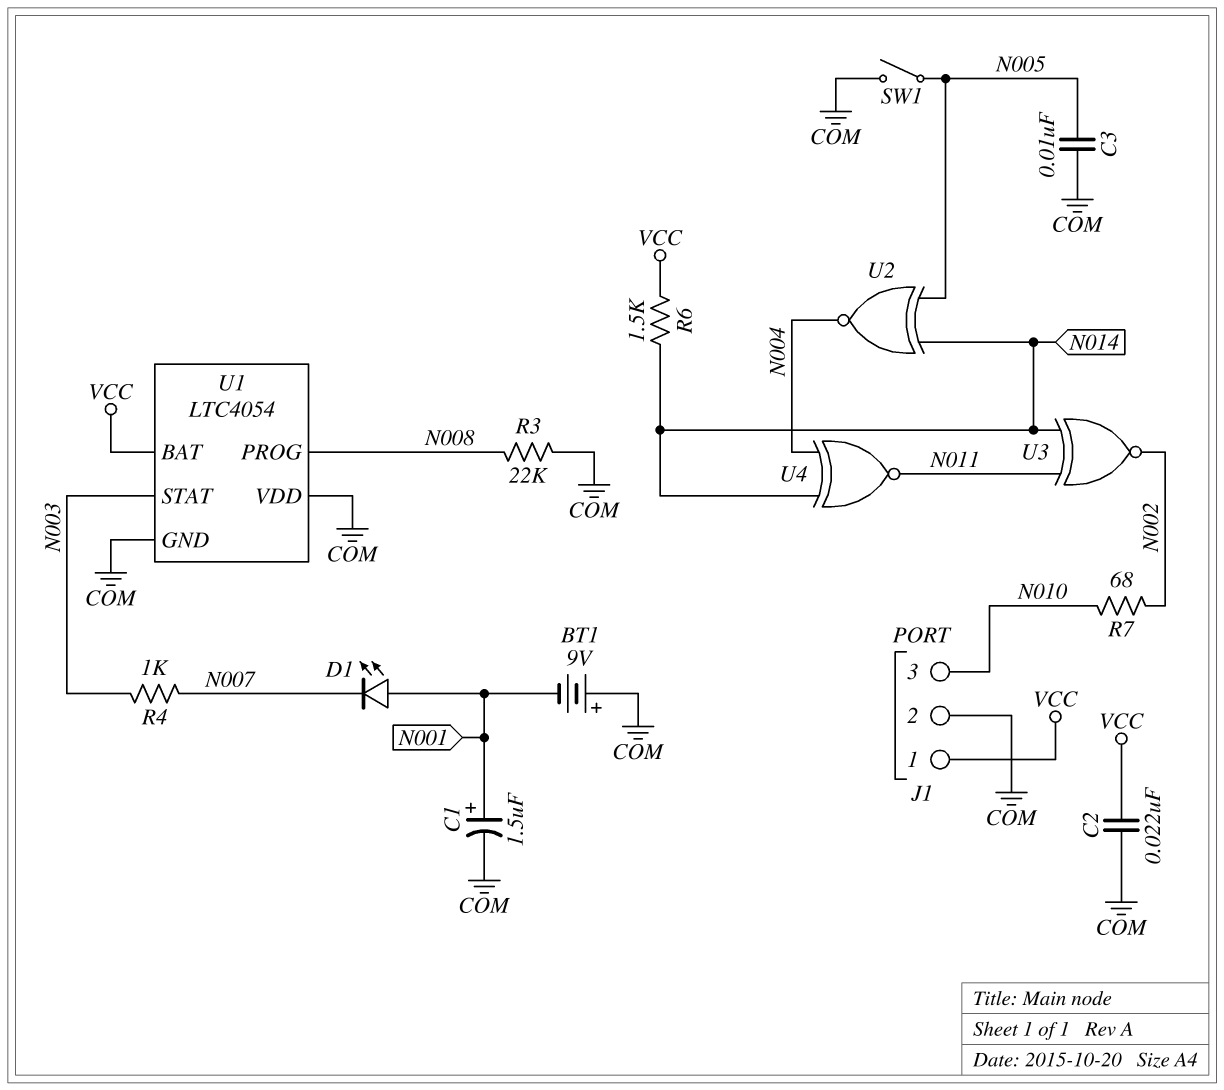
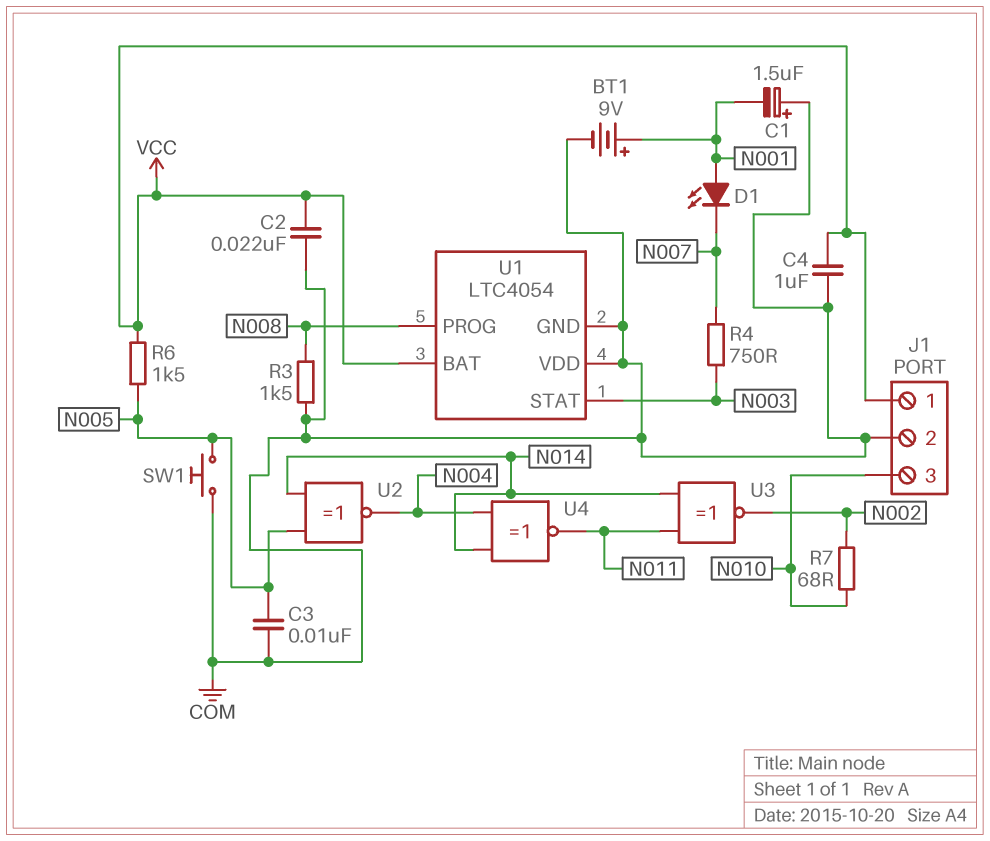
BT1: 9V (plus COM, minus N001) -> 9V (plus N001, minus COM)
C1: 1.5uF (plus N001, minus COM) -> 1.5uF (plus COM, minus N001)
C4: none -> 1uF (COM, VCC)
R3: 22k (COM, N008) -> 1.5k (COM, N008)
R4: 1k (N003, N007) -> 750 (N003, N007)
R6: 1.5k (N014, VCC) -> 1.5k (N005, VCC)
SW1: switch (COM, N005) -> button (COM, N005)

